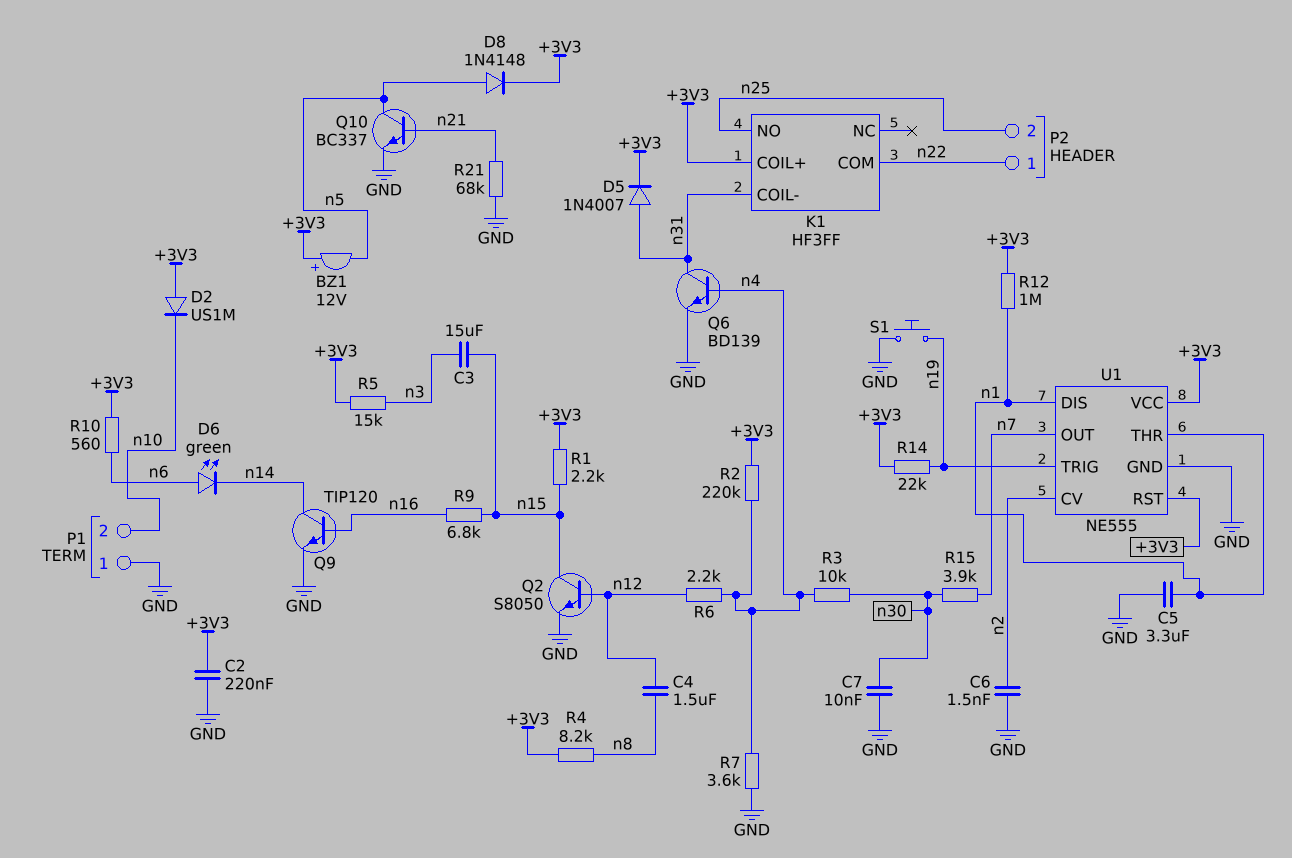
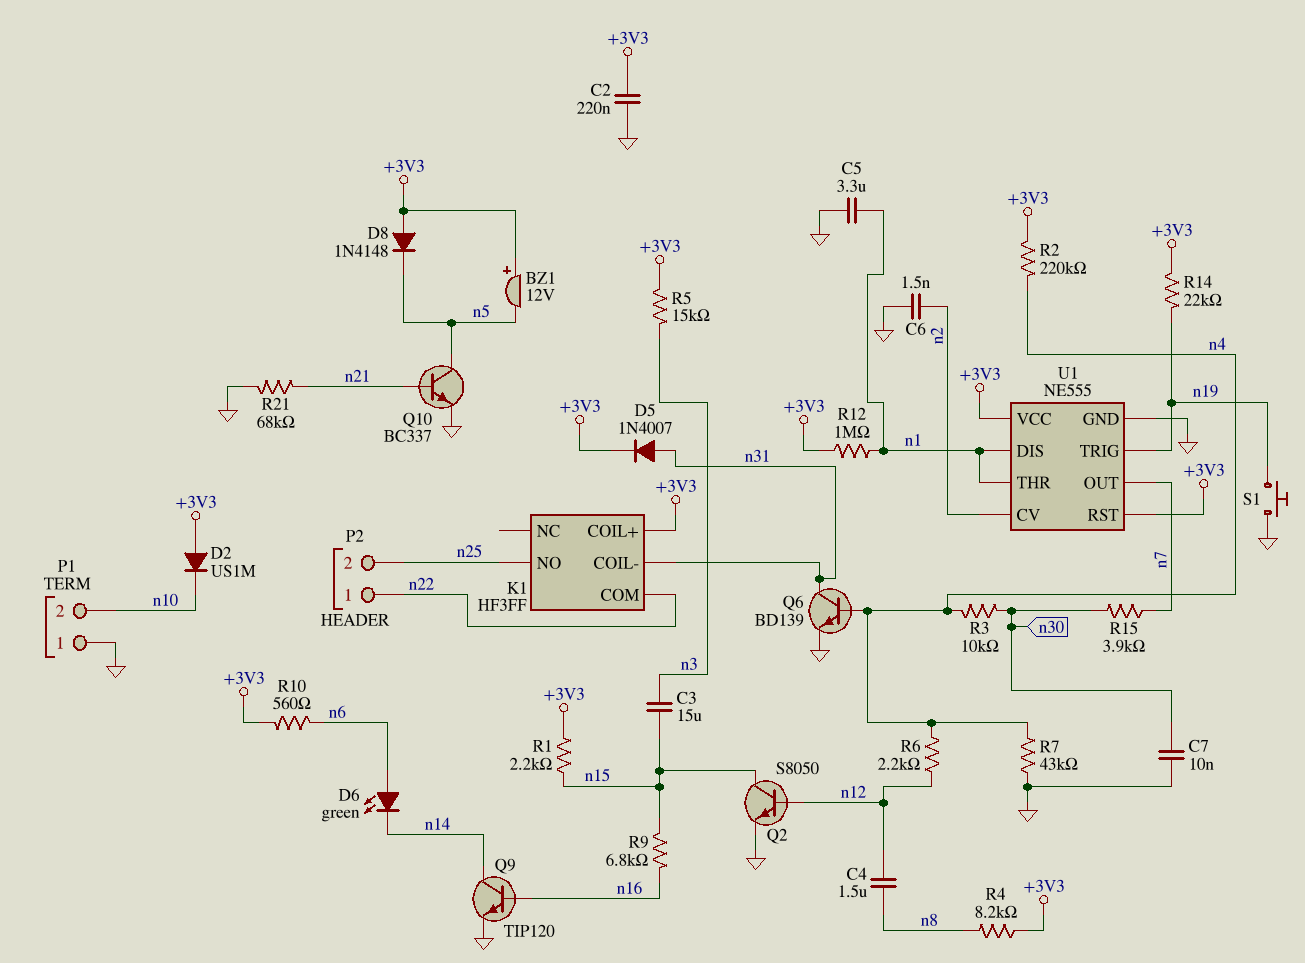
D8: diode 1N4148 (A n5, K +3V3) -> diode 1N4148 (A +3V3, K n5)
R7: 3.6k (GND, n4) -> 43k (GND, n4)

